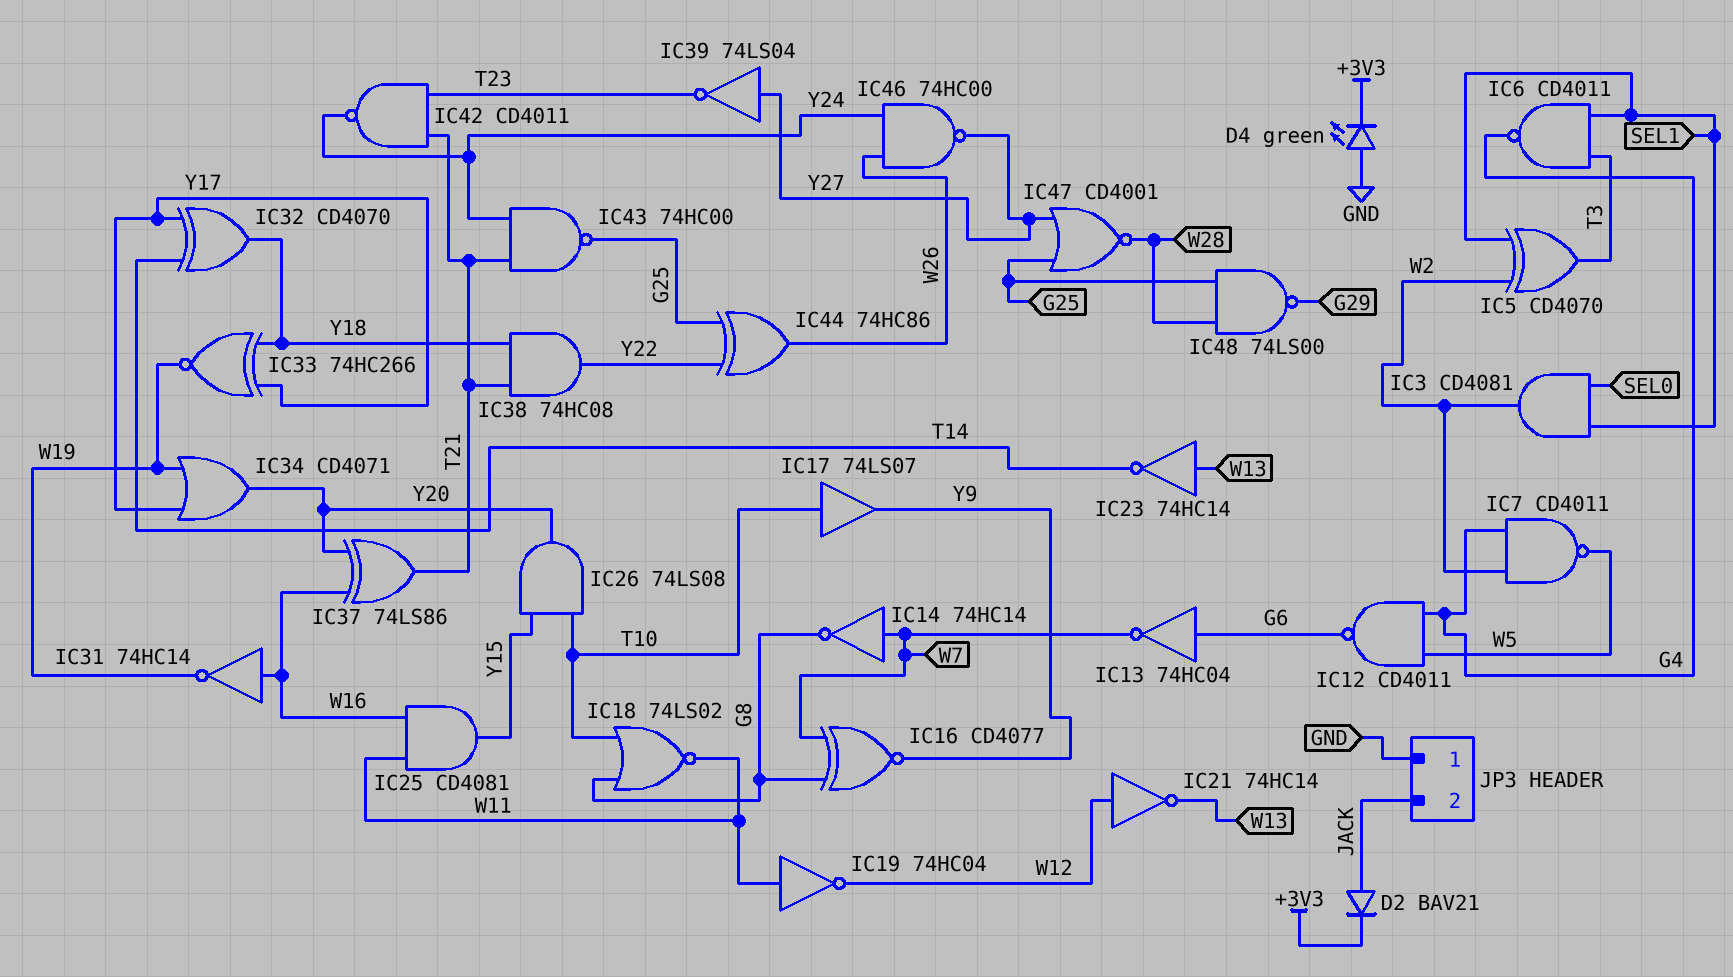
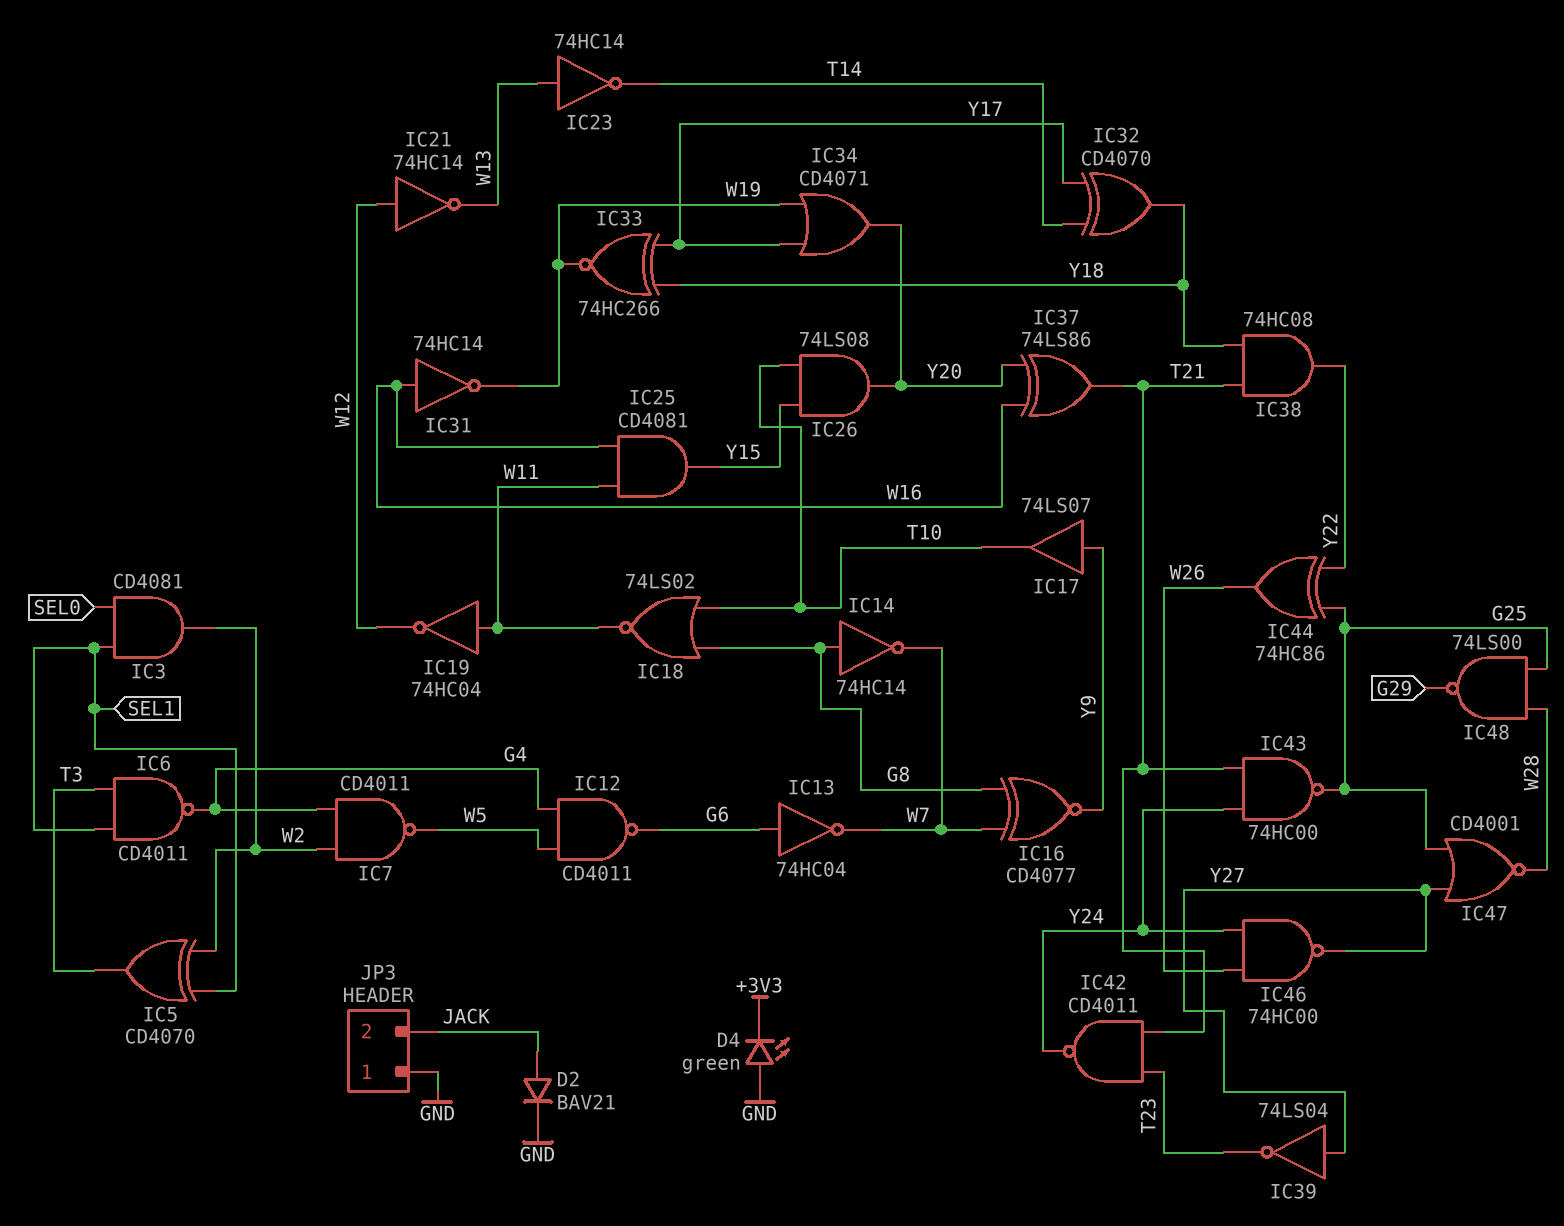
D2: diode BAV21 (A JACK, K +3V3) -> diode BAV21 (A JACK, K GND)
IC14: NOT 74HC14 (in W7, out G8) -> NOT 74HC14 (in G8, out W7)
IC17: buffer 74LS07 (in T10, out Y9) -> buffer 74LS07 (in Y9, out T10)

